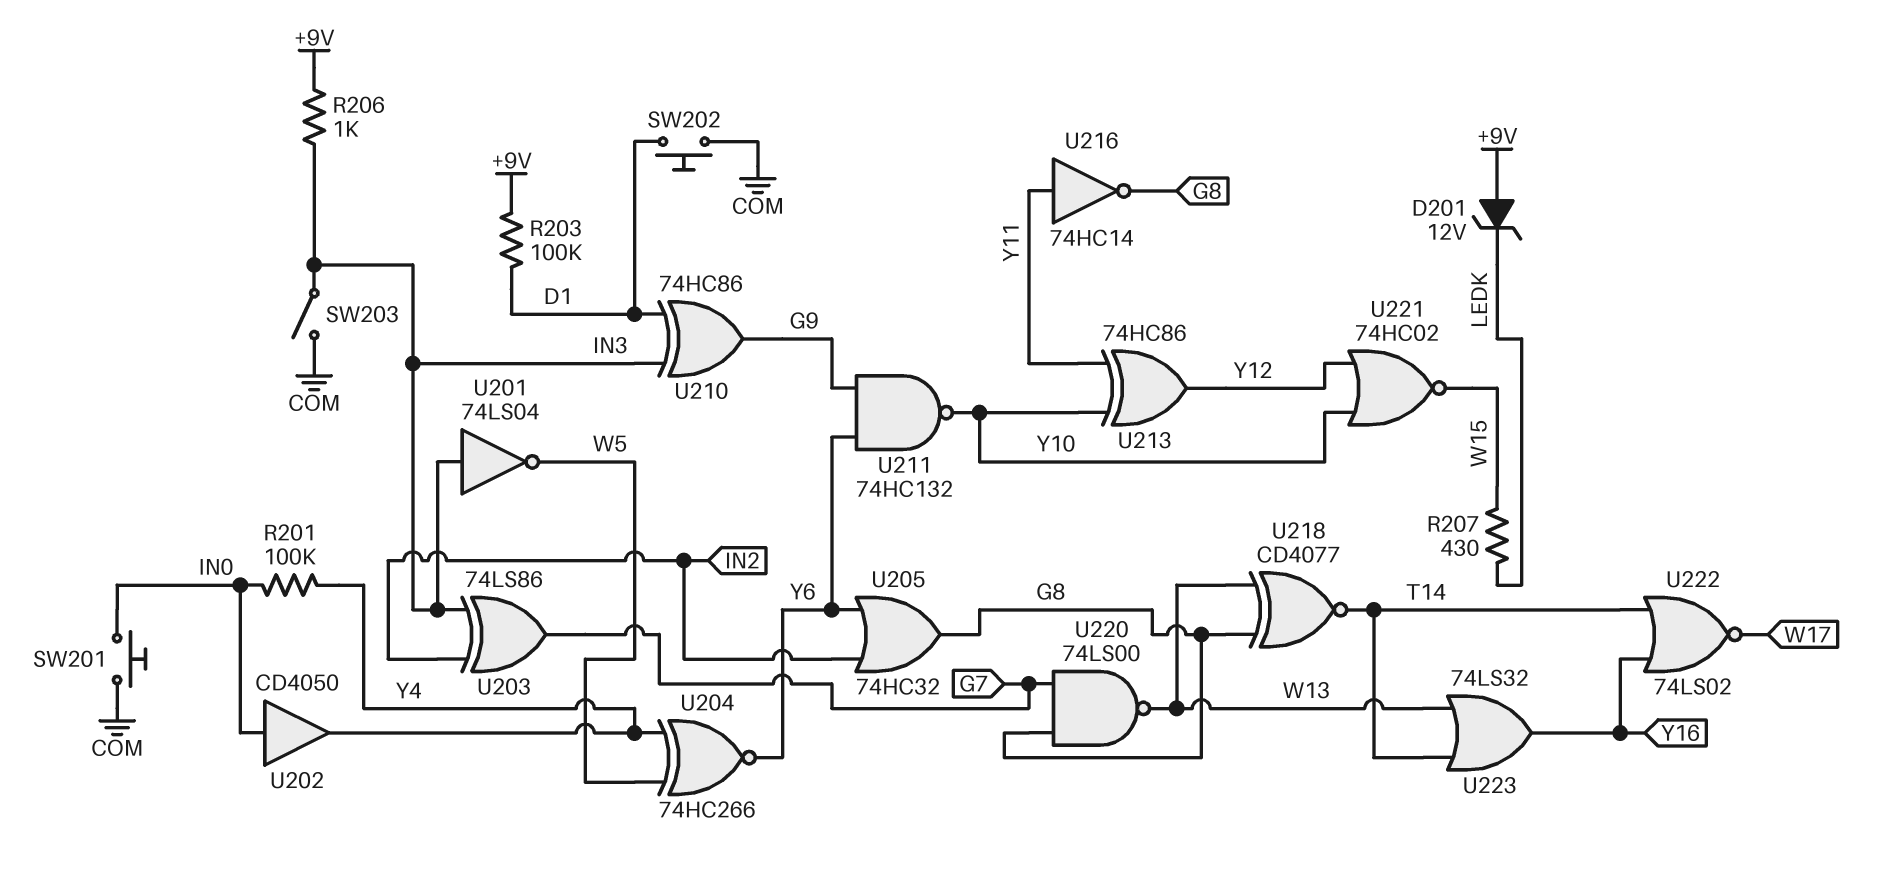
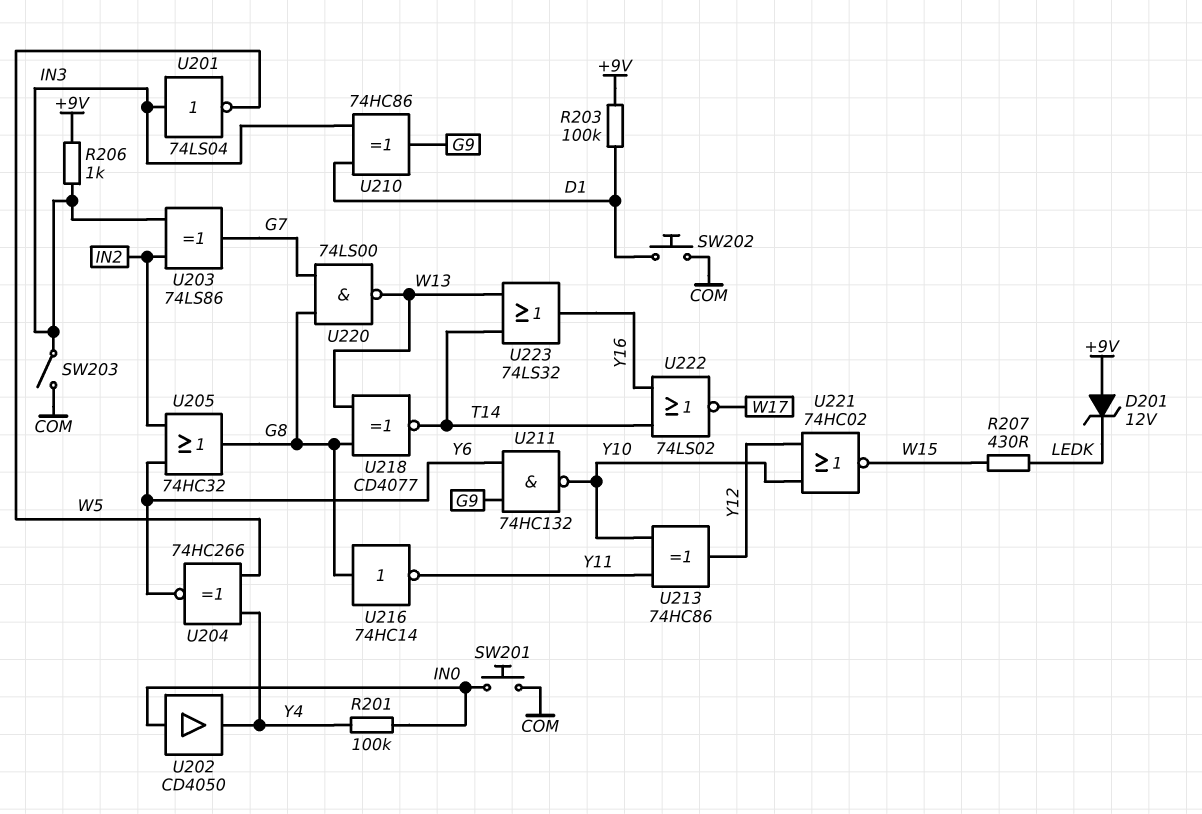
U216: NOT 74HC14 (in Y11, out G8) -> NOT 74HC14 (in G8, out Y11)

